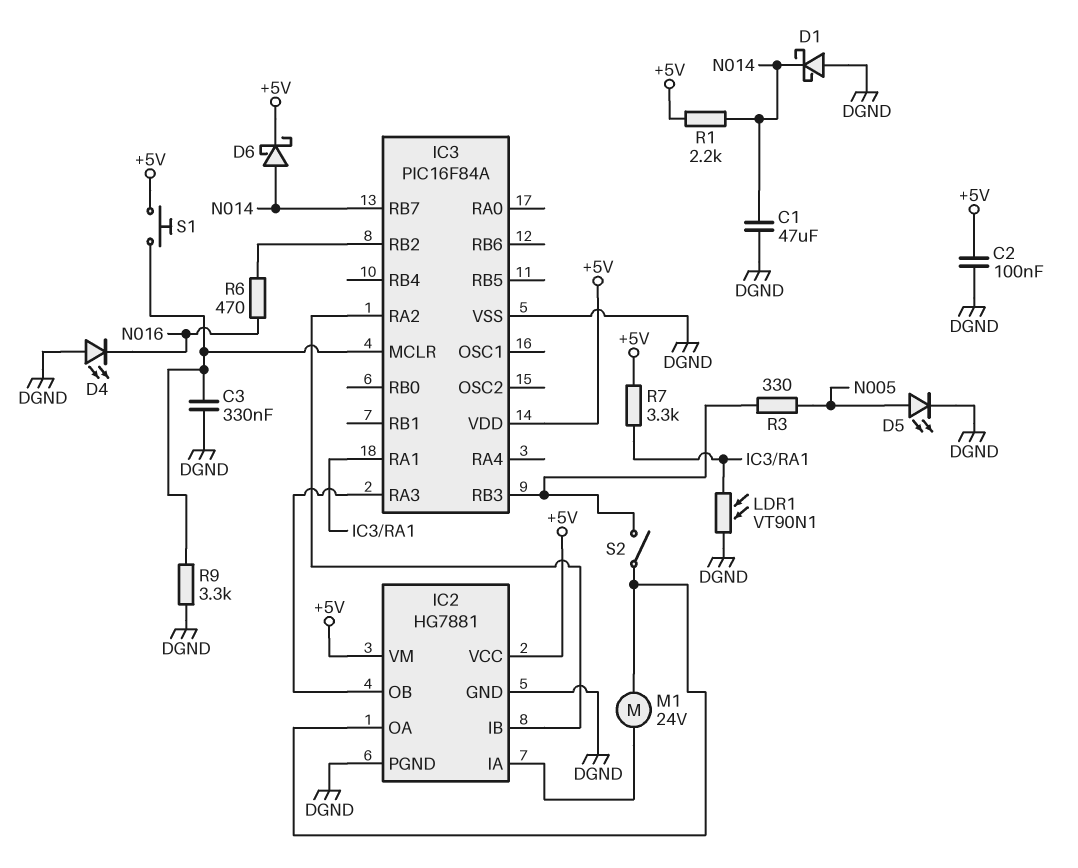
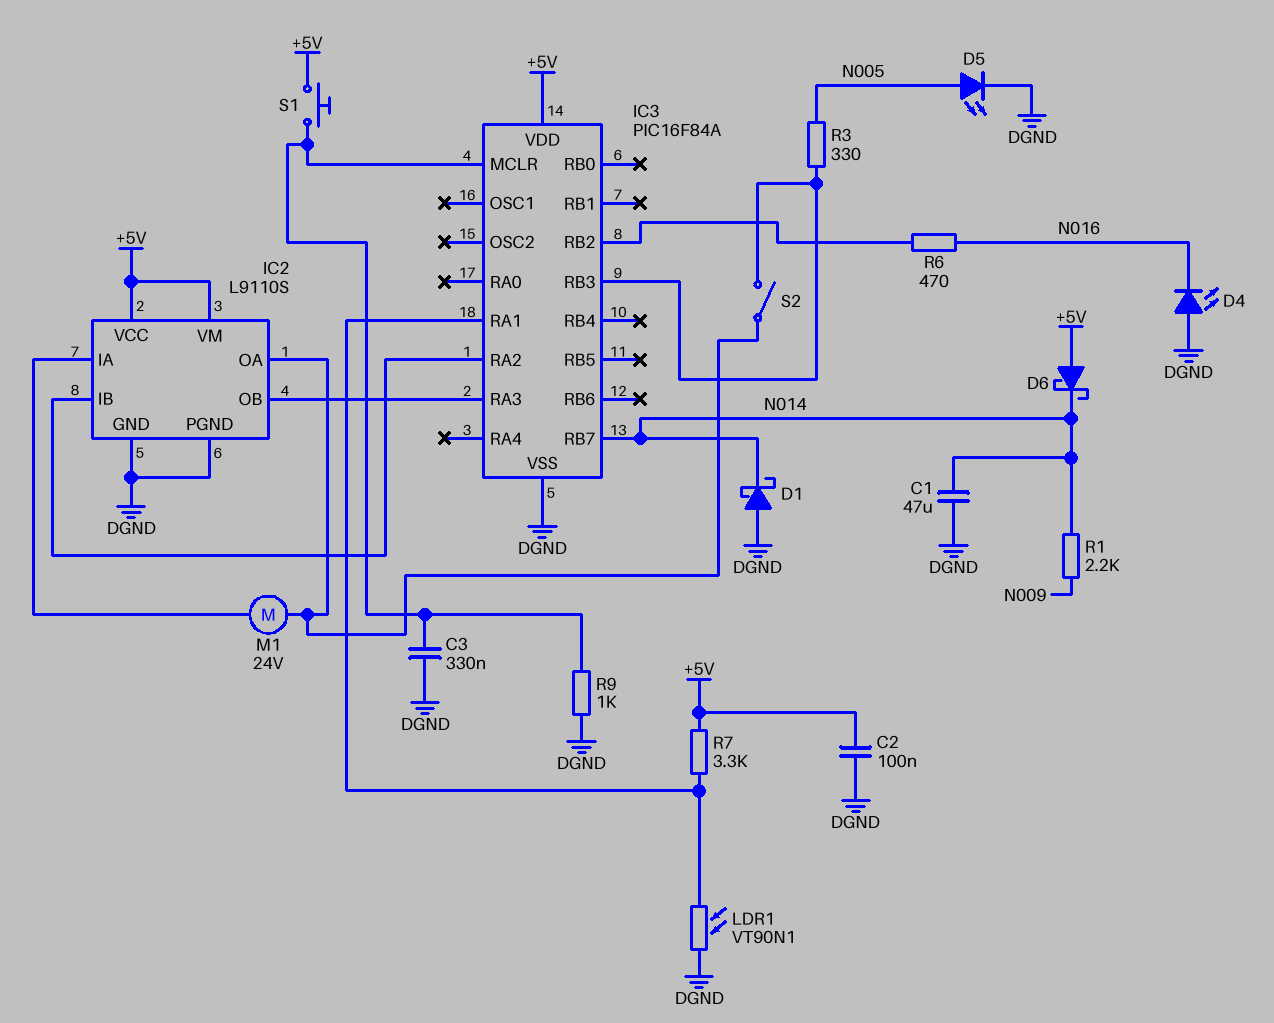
D6: schottky (A N014, K +5V) -> schottky (A +5V, K N014)
IC2: HG7881 -> L9110S
R1: 2.2k (+5V, N014) -> 2.2k (N009, N014)
R9: 3.3k (DGND, IC3/MCLR) -> 1k (DGND, IC3/MCLR)

